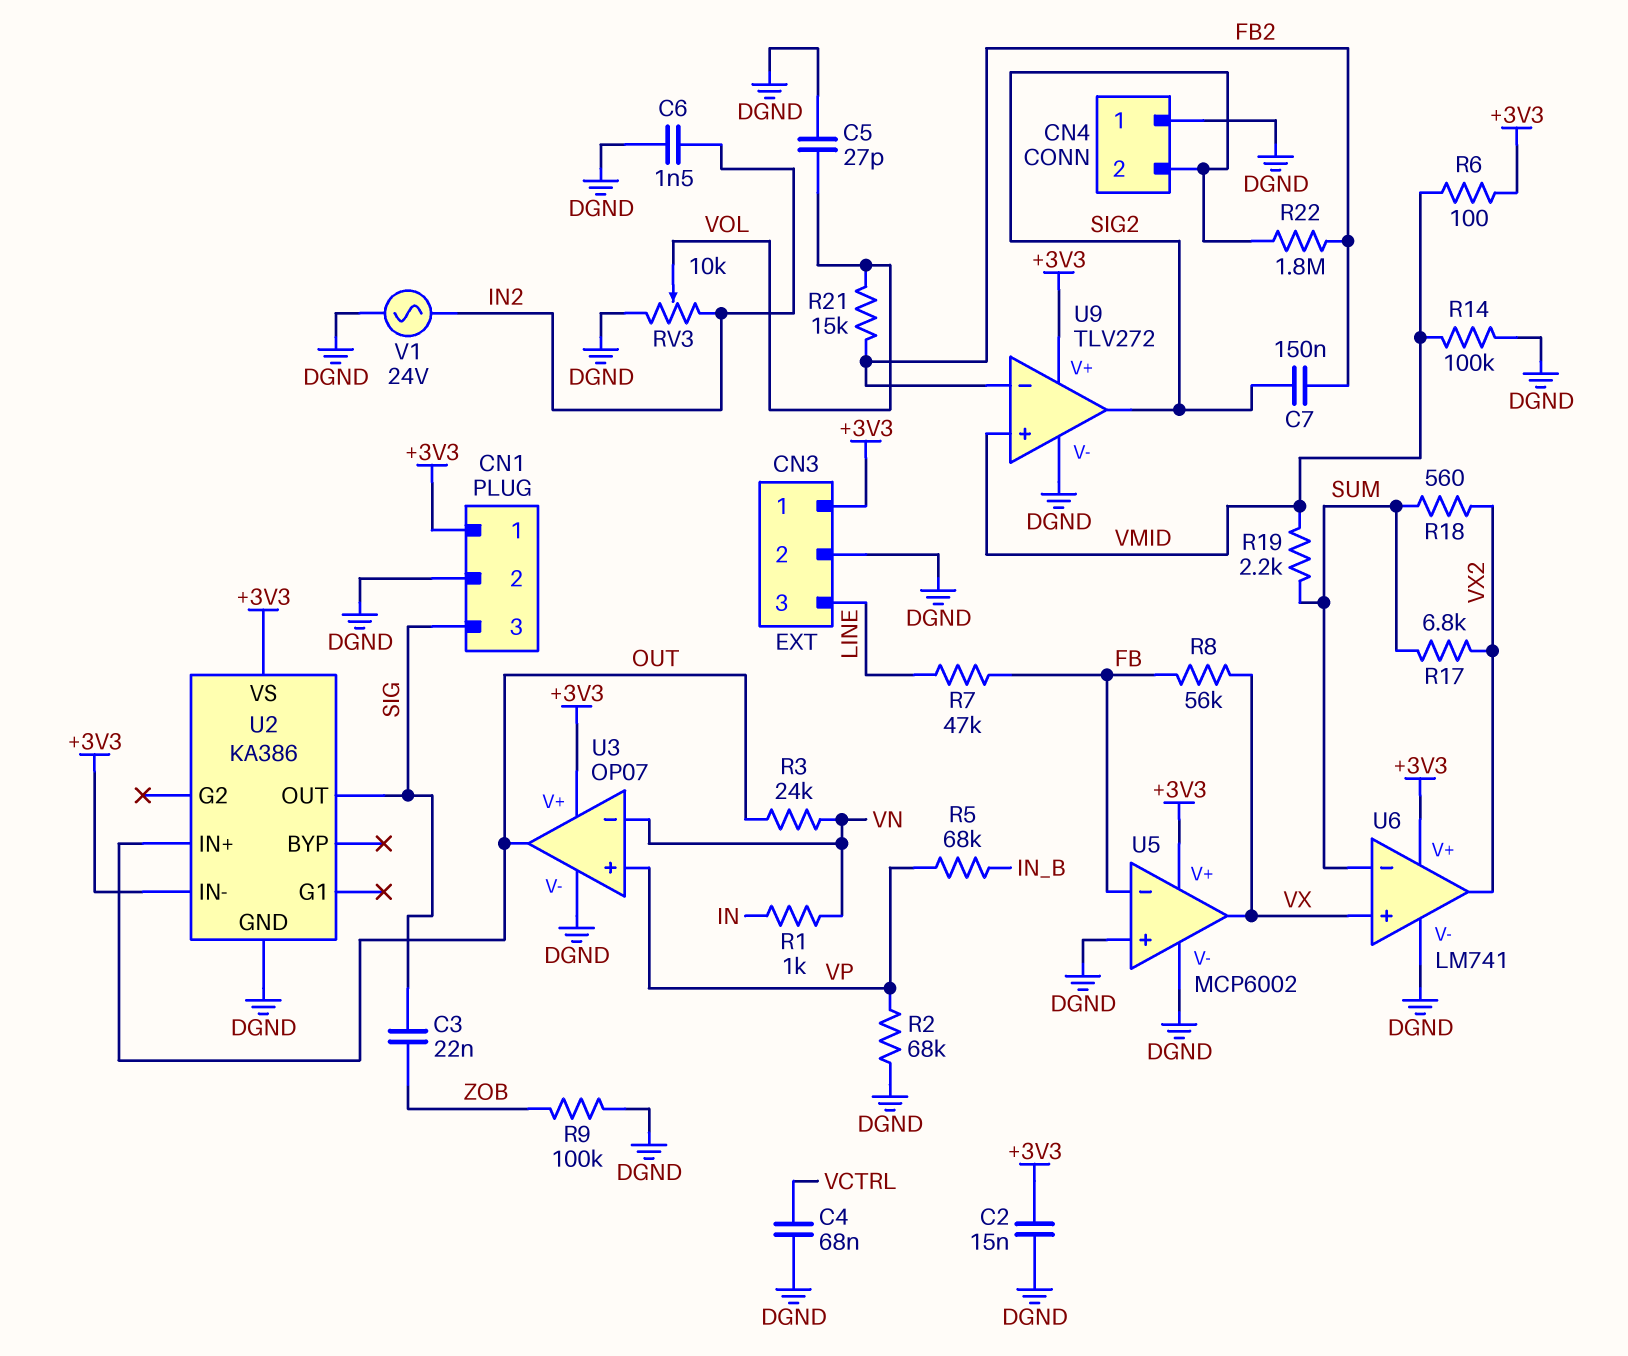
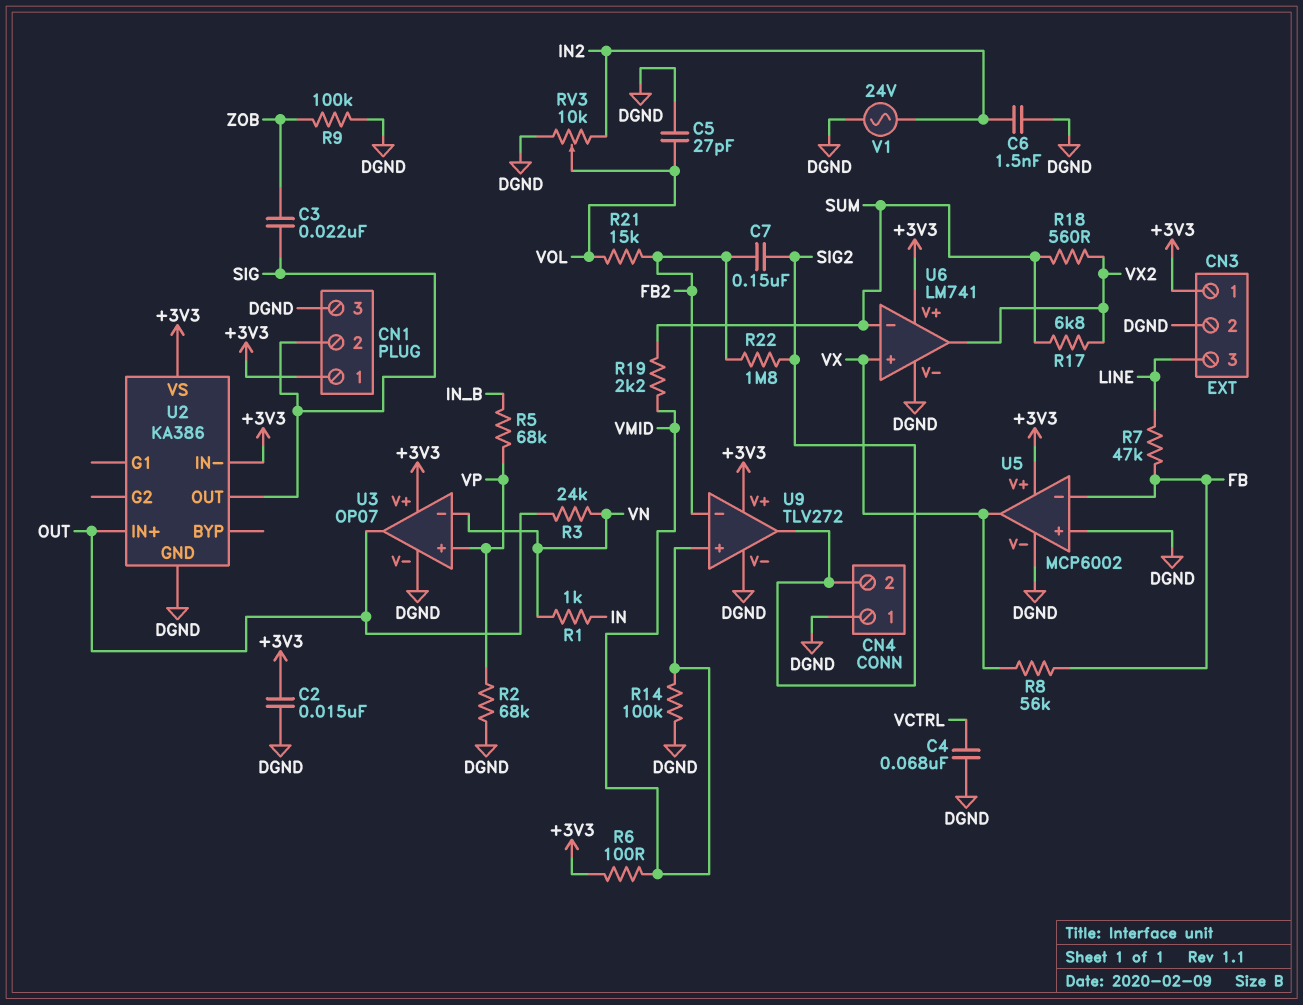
CN1 pin 2: DGND -> SIG
CN1 pin 3: SIG -> DGND

